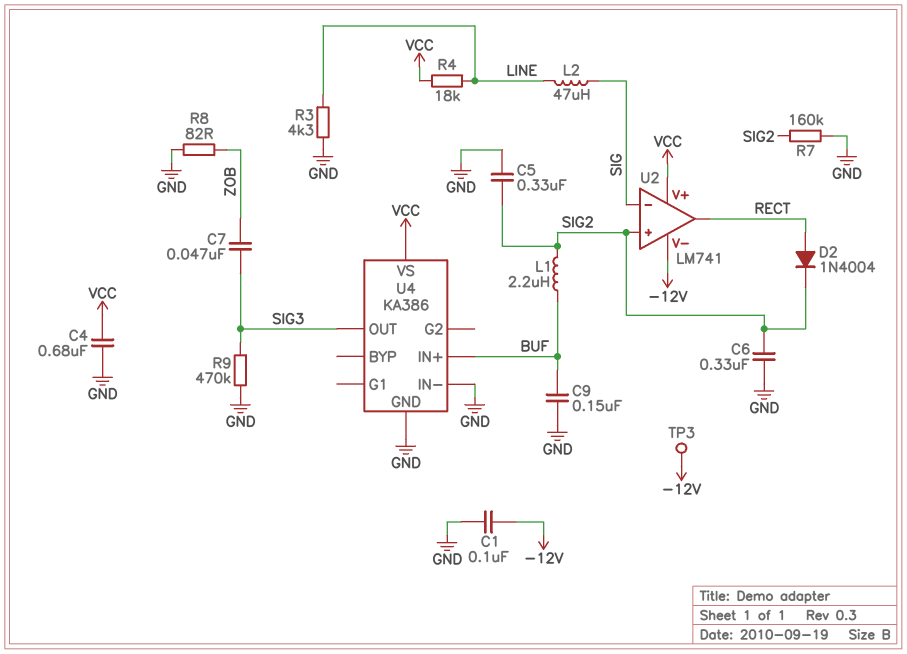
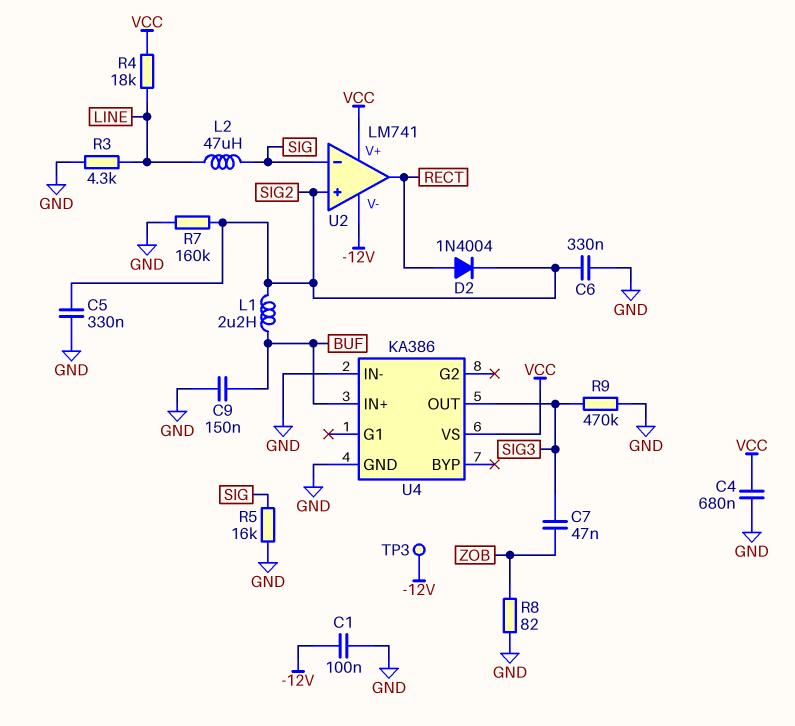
R5: none -> 16k (GND, SIG)

